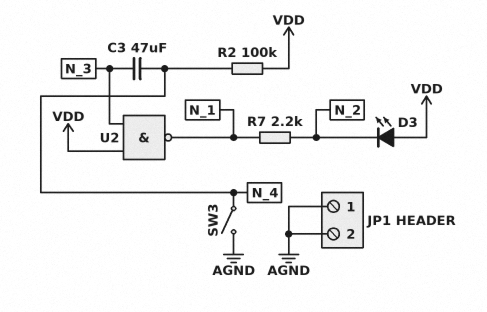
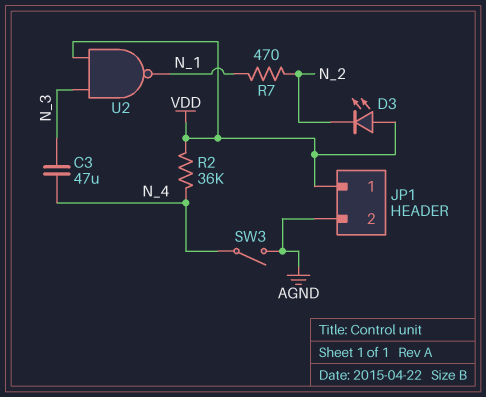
JP1 pin 1: AGND -> VDD
R2: 100k (N_4, VDD) -> 36k (N_4, VDD)
R7: 2.2k (N_1, N_2) -> 470 (N_1, N_2)

